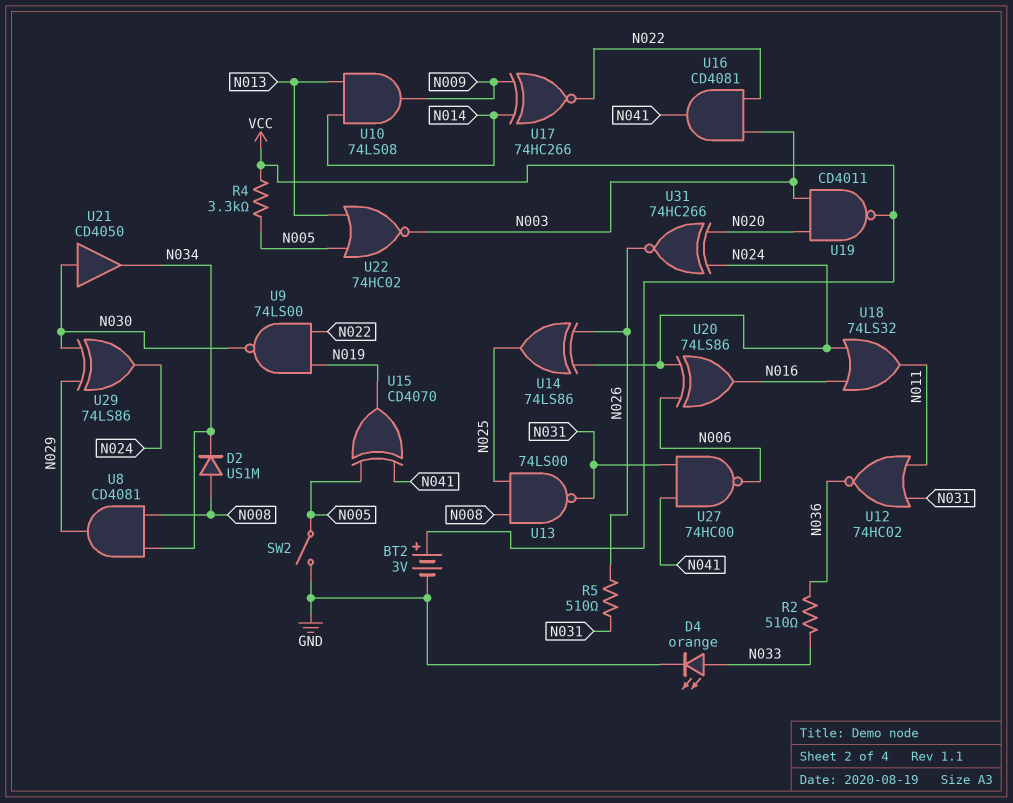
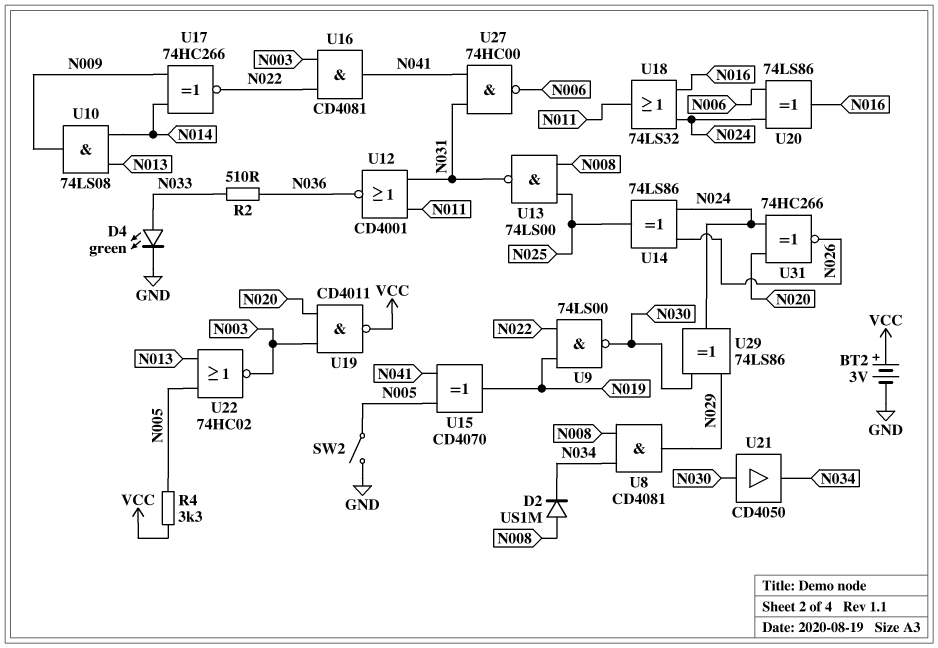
D4: LED orange (A N033, K GND) -> LED green (A N033, K GND)
R5: 510 (N026, N031) -> none
U12: NOR 74HC02 (in N011, in N031, out N036) -> NOR CD4001 (in N011, in N031, out N036)

